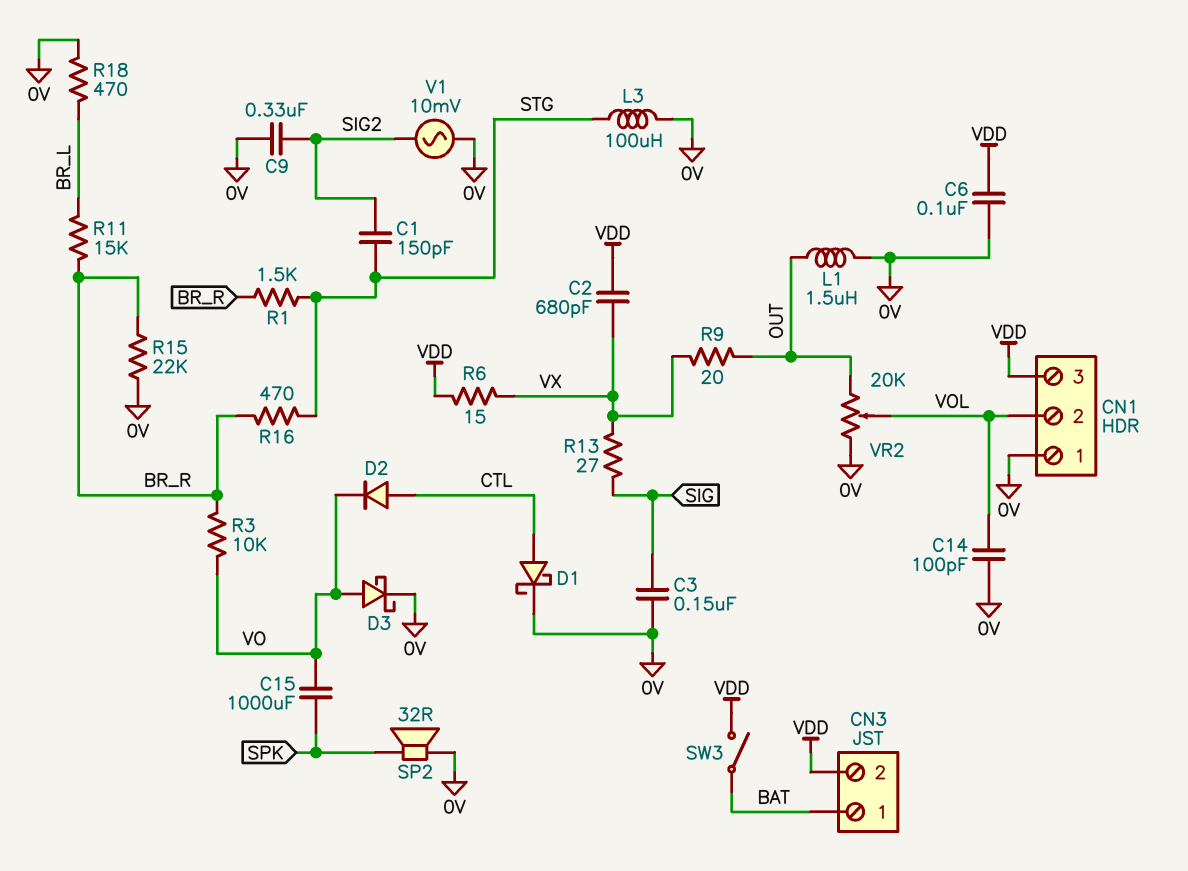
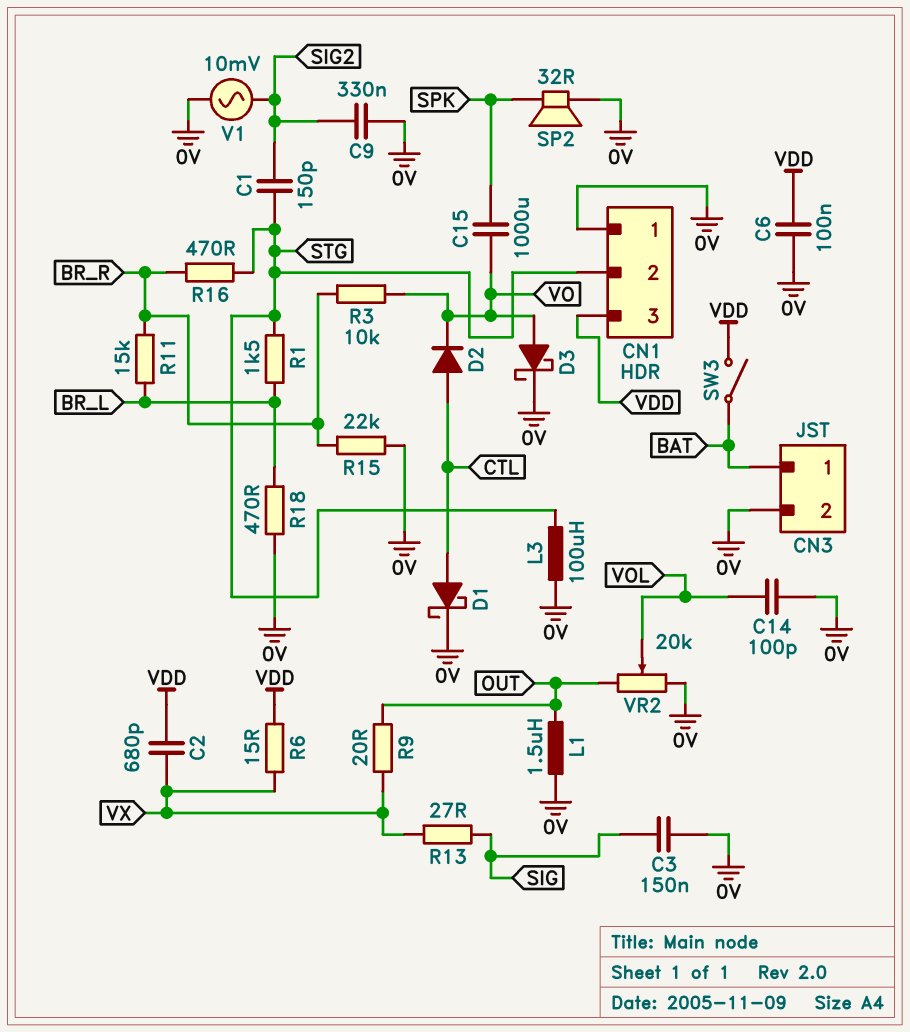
CN1 pin 2: VOL -> STG
CN3 pin 2: VDD -> 0V
R1: 1.5k (BR_R, STG) -> 1.5k (BR_L, STG)

